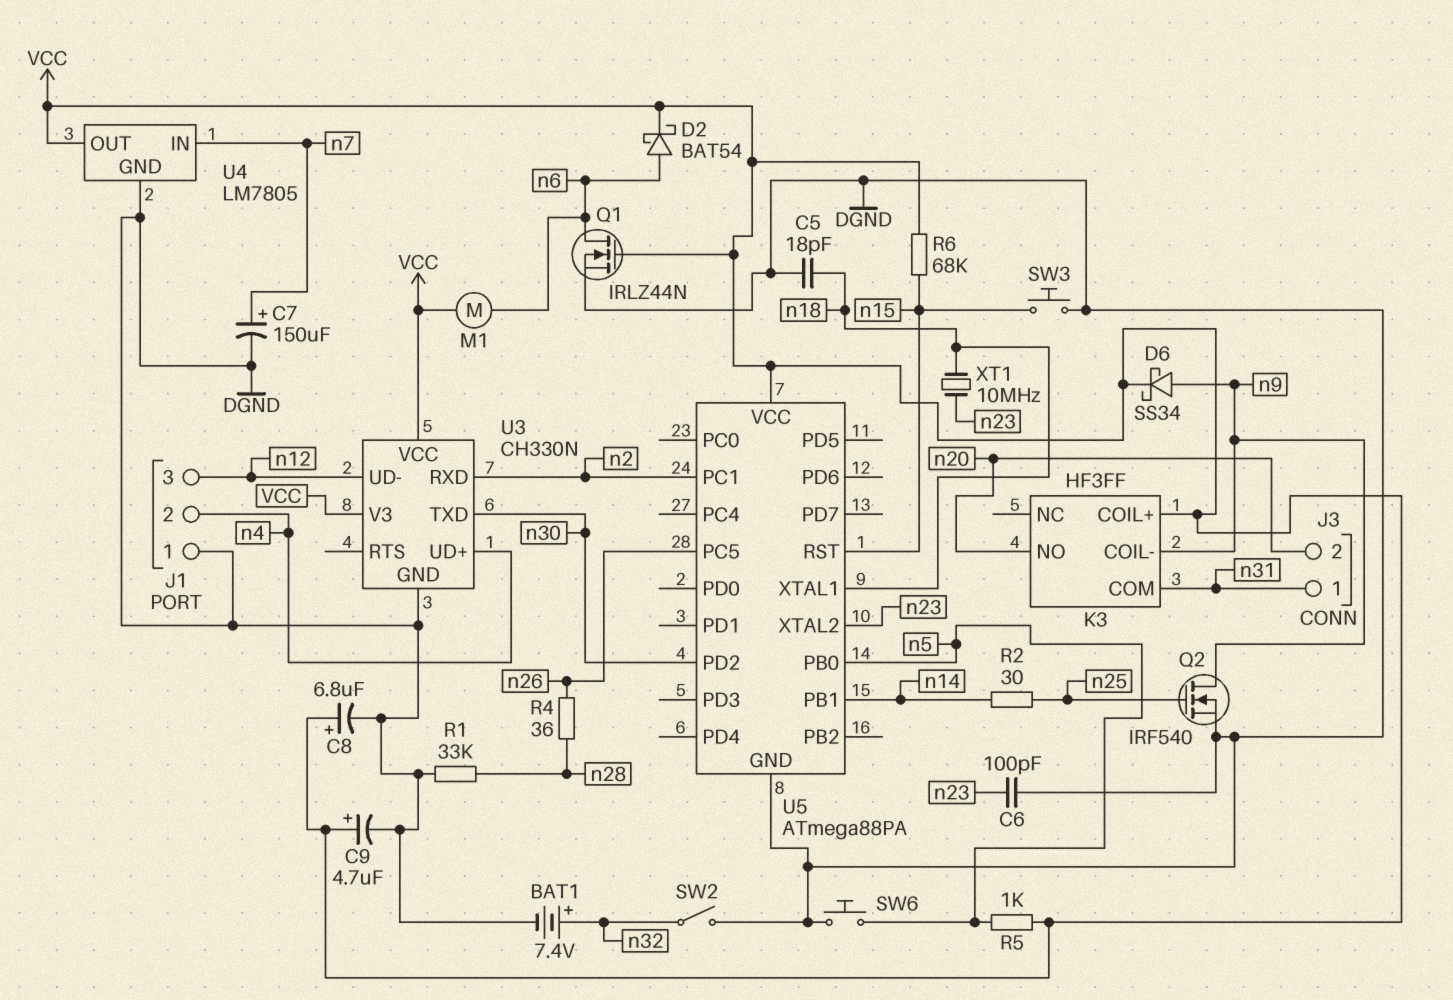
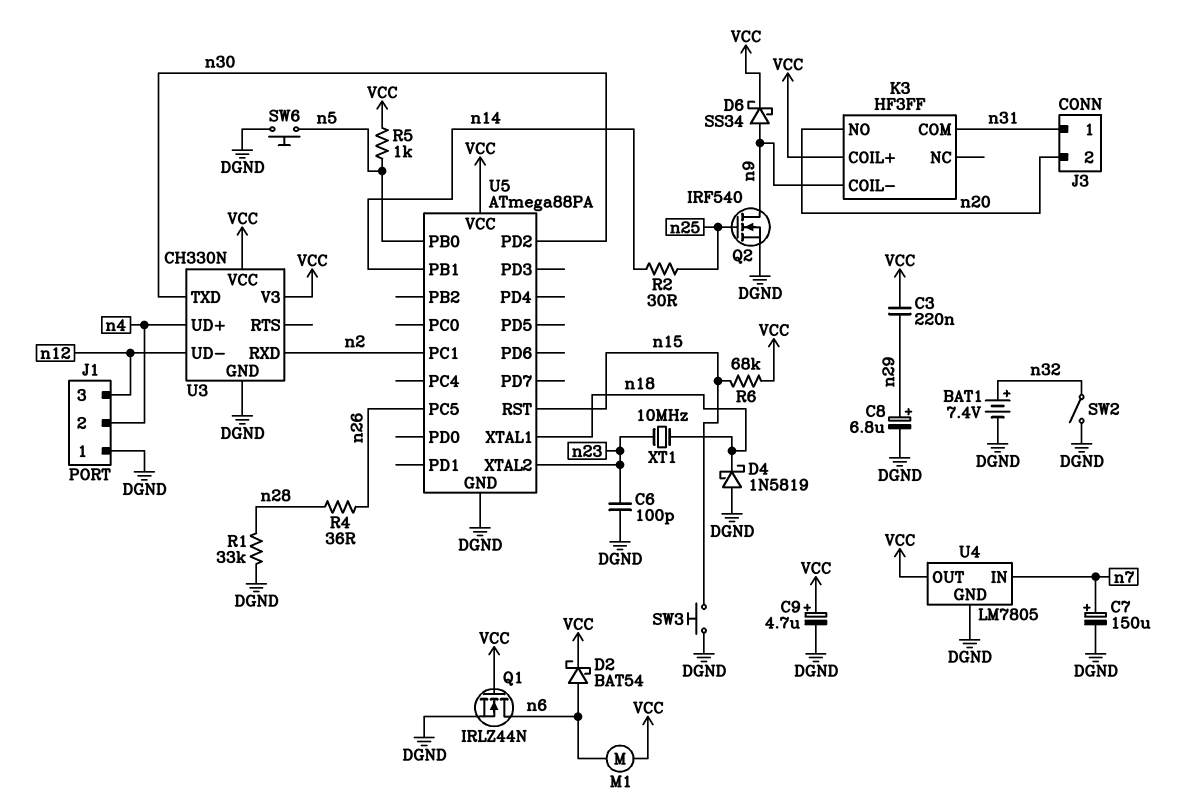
C3: none -> 220nF (VCC, n29)
C5: 18pF (DGND, n18) -> none
C8: 6.8uF (plus VCC, minus DGND) -> 6.8uF (plus n29, minus DGND)
D4: none -> schottky 1N5819 (A DGND, K n18)

